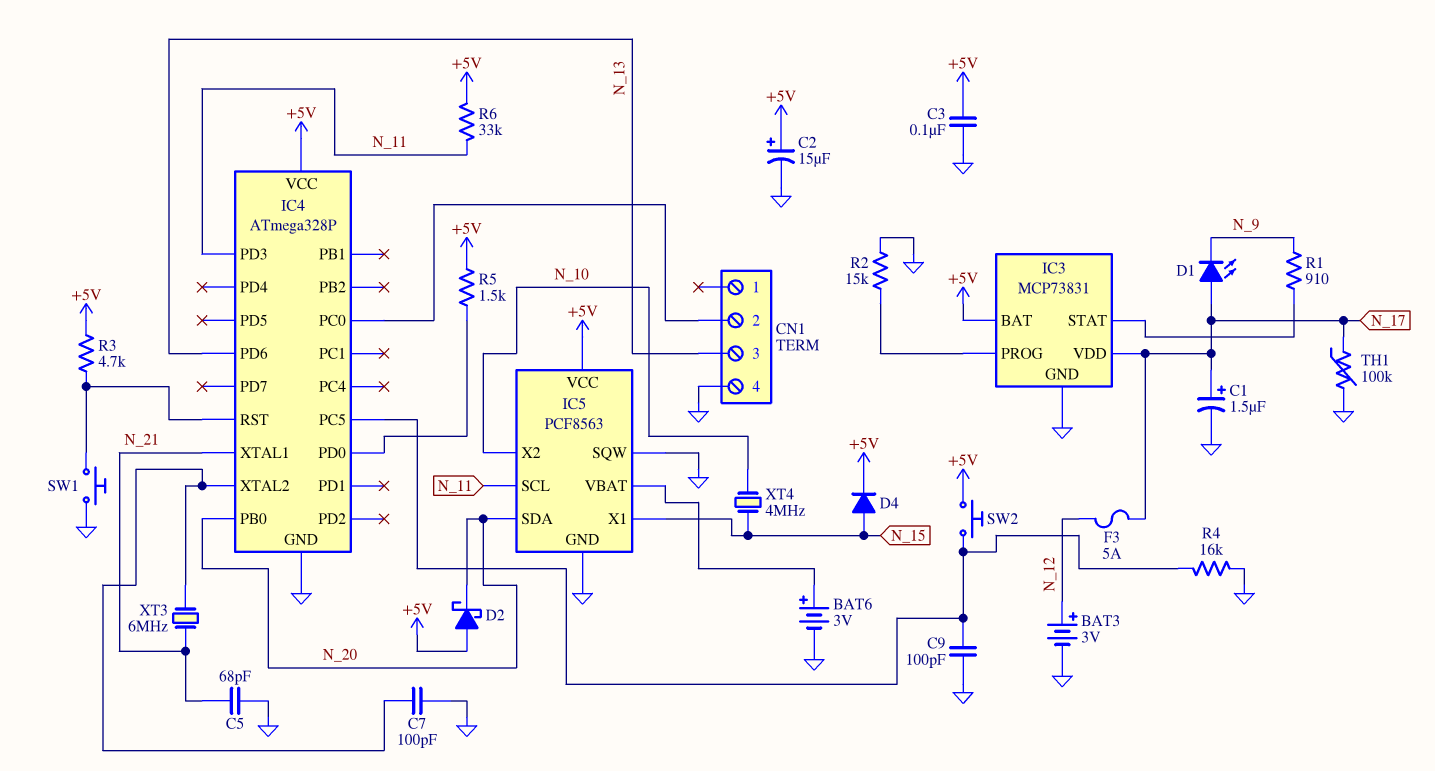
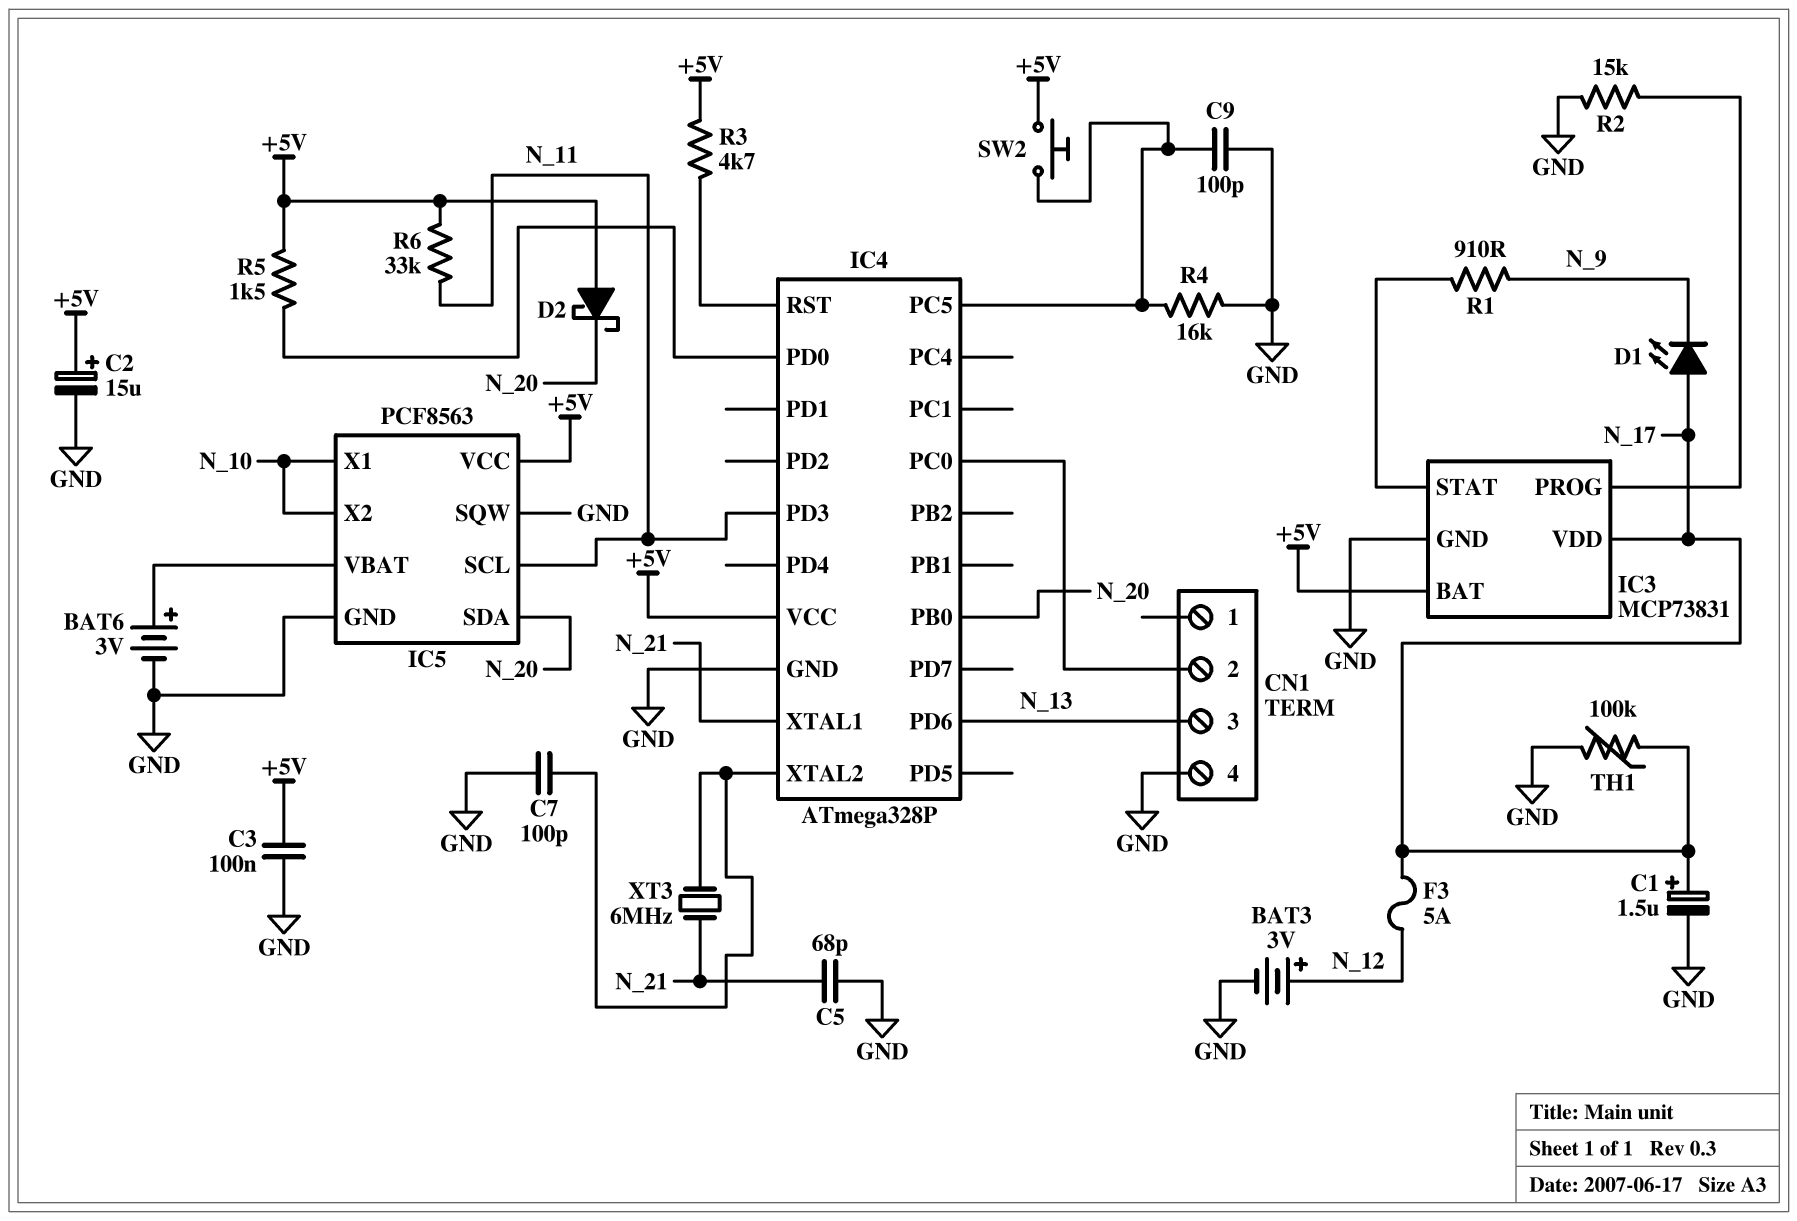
D4: diode (A N_15, K +5V) -> none
IC5 pin X1: N_15 -> N_10
SW1: button (GND, IC4/RST) -> none
XT4: 4MHz (N_10, N_15) -> none

